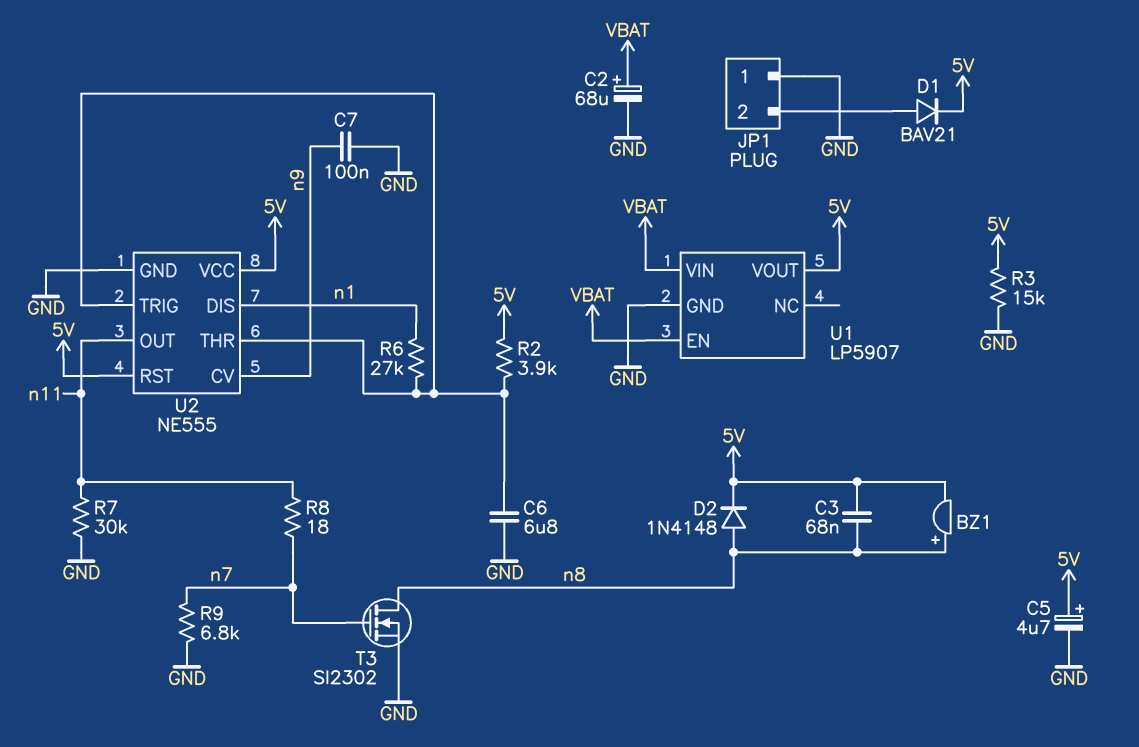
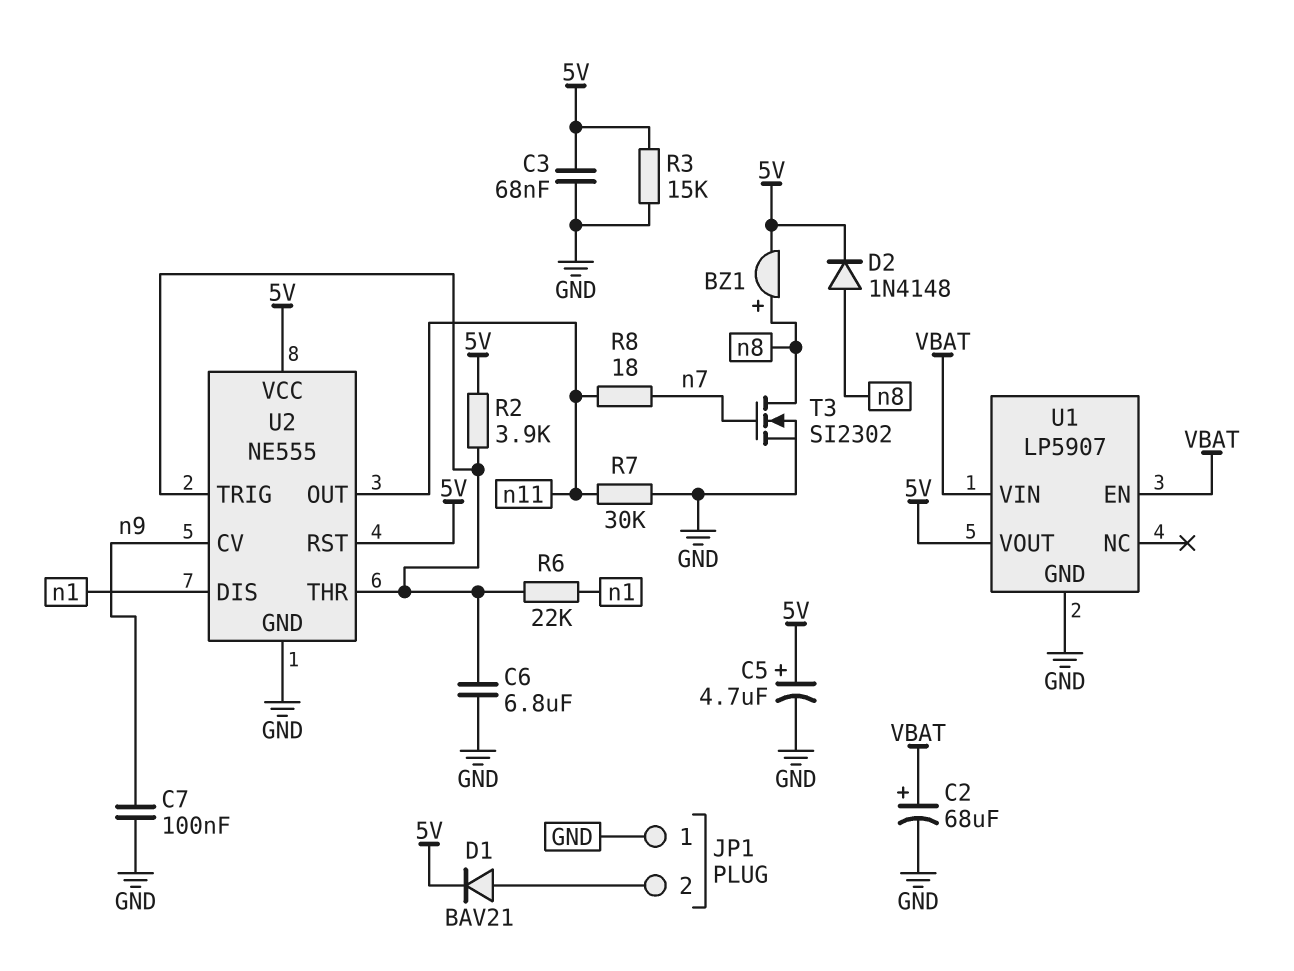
C3: 68nF (5V, n8) -> 68nF (5V, GND)
R6: 27k (U2/THR, n1) -> 22k (U2/THR, n1)
R9: 6.8k (GND, n7) -> none

